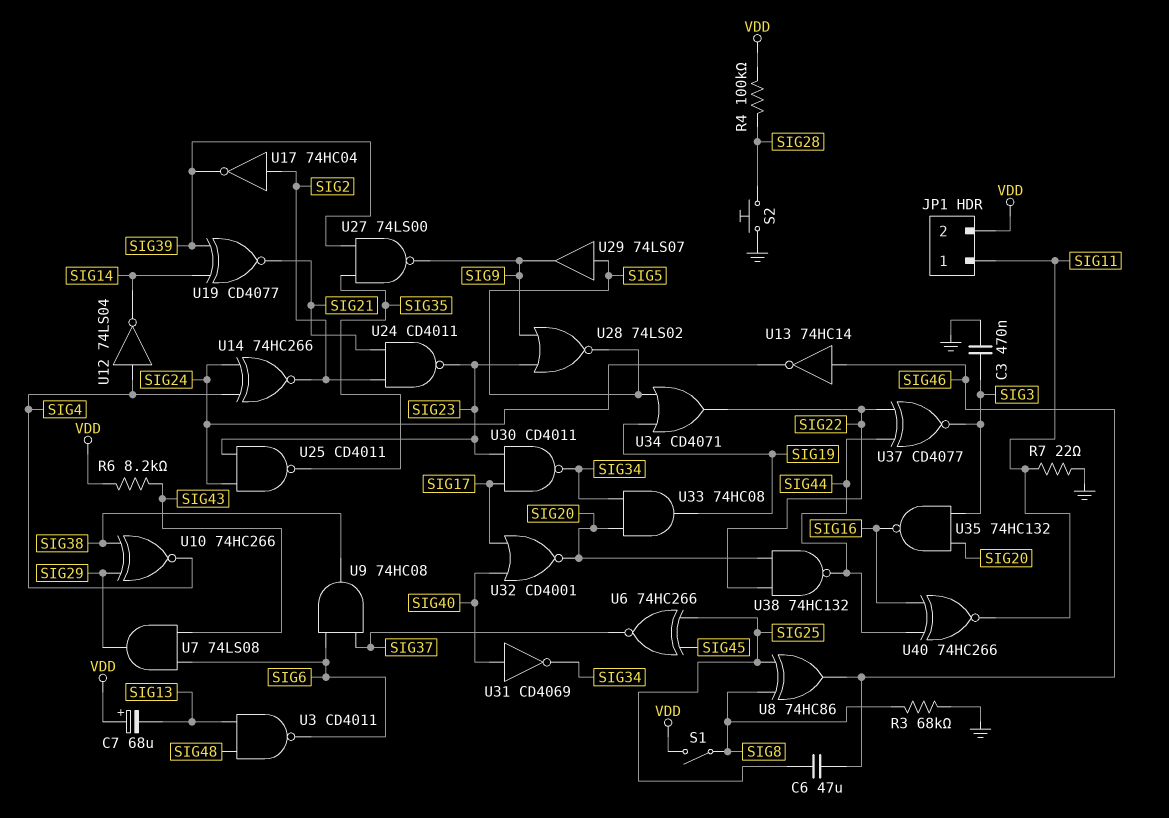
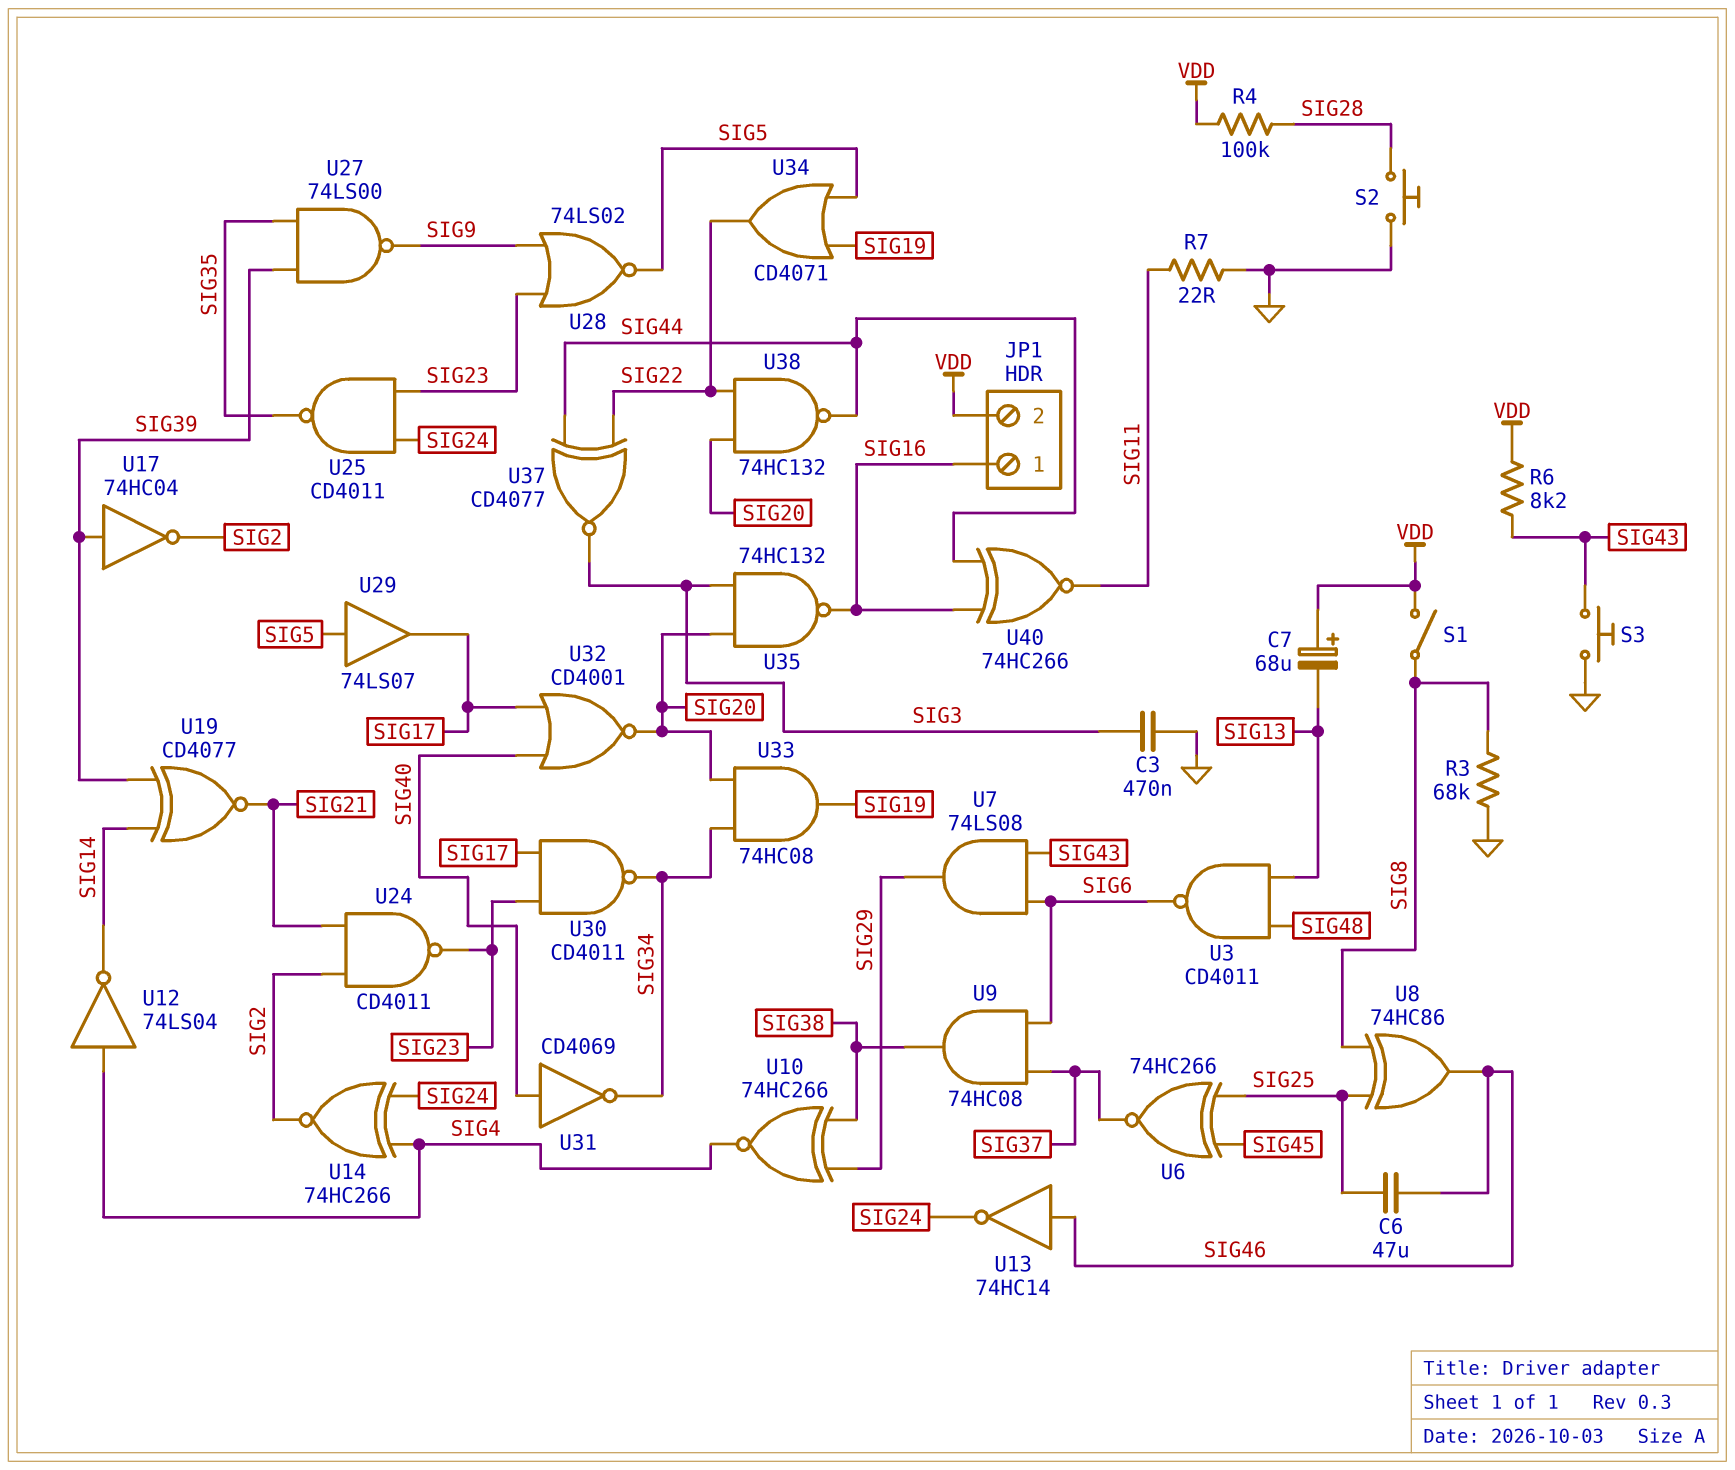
JP1 pin 1: SIG11 -> SIG16
S3: none -> button (GND, SIG43)
U17: NOT 74HC04 (in SIG2, out SIG39) -> NOT 74HC04 (in SIG39, out SIG2)
U29: buffer 74LS07 (in SIG5, out SIG9) -> buffer 74LS07 (in SIG5, out SIG17)

